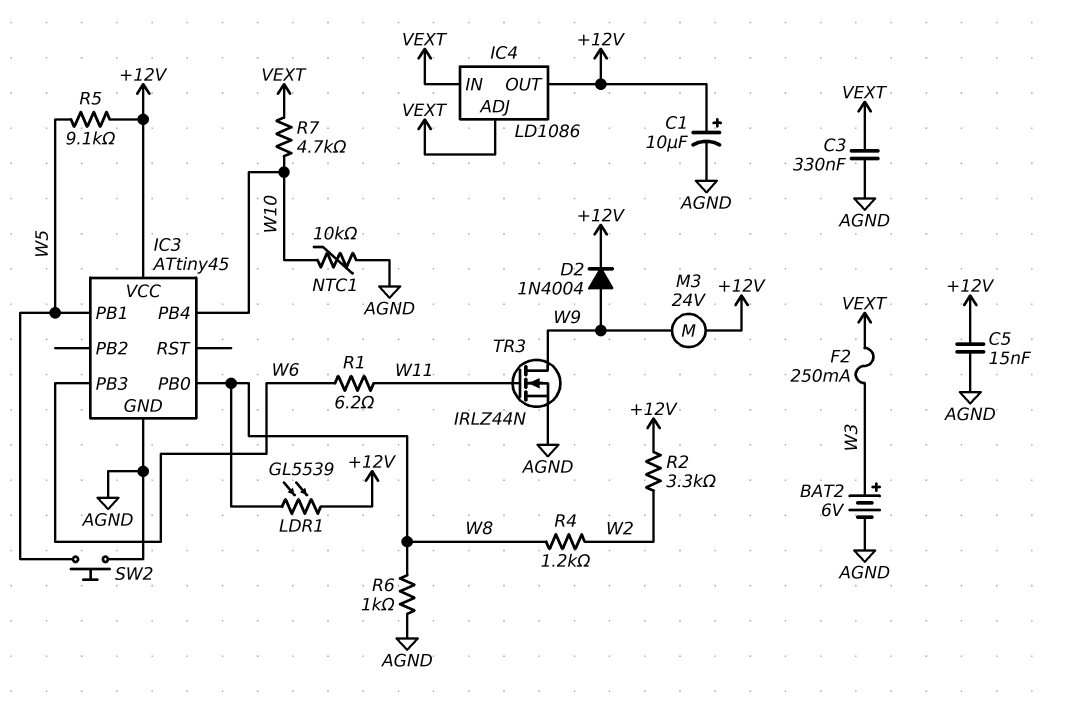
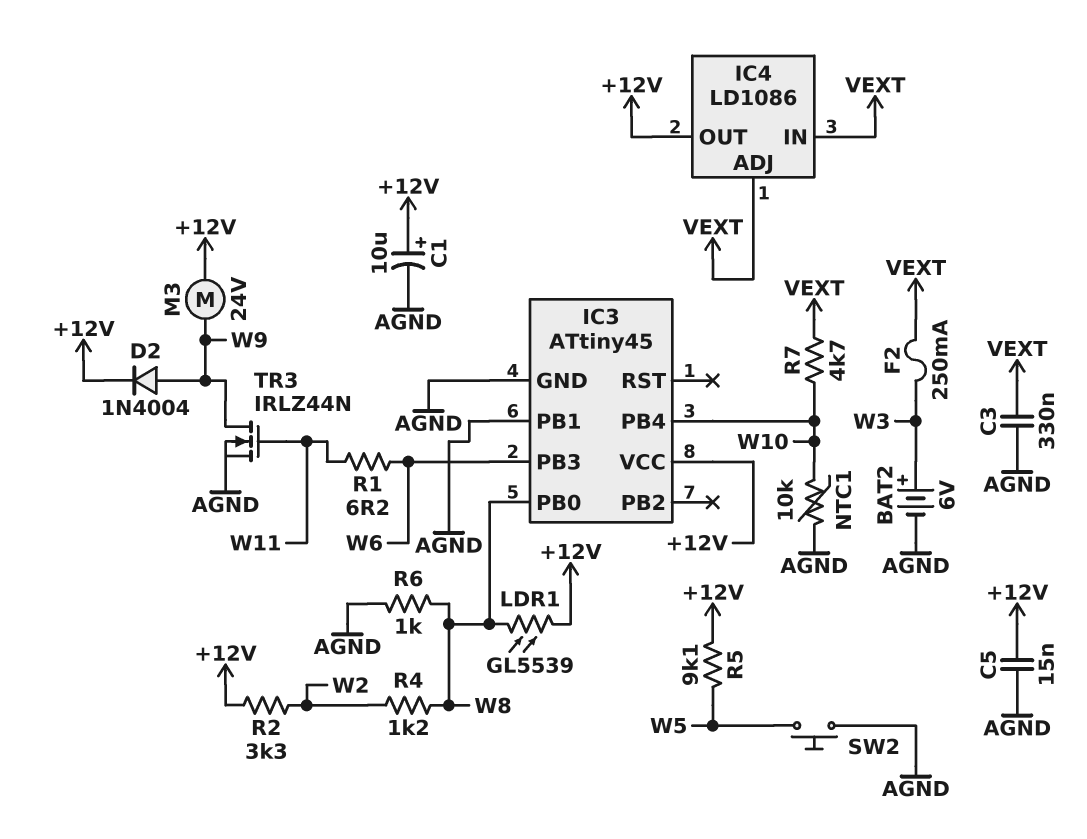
IC3 pin PB1: W5 -> AGND

